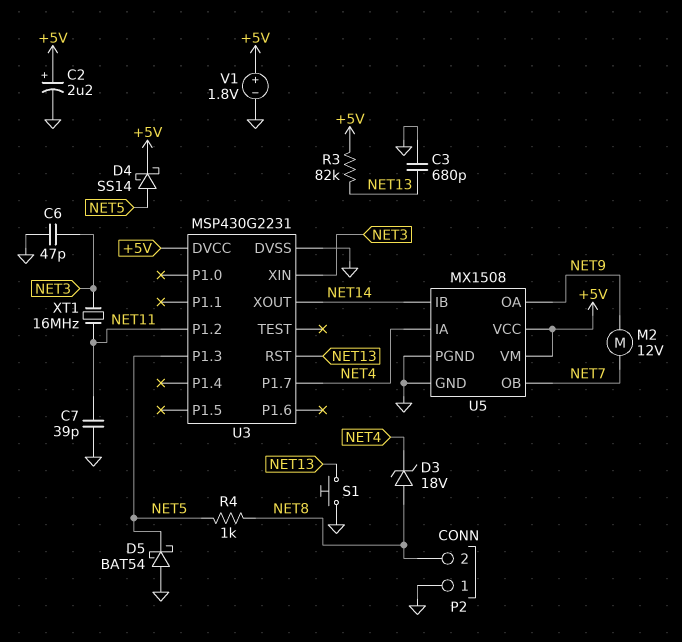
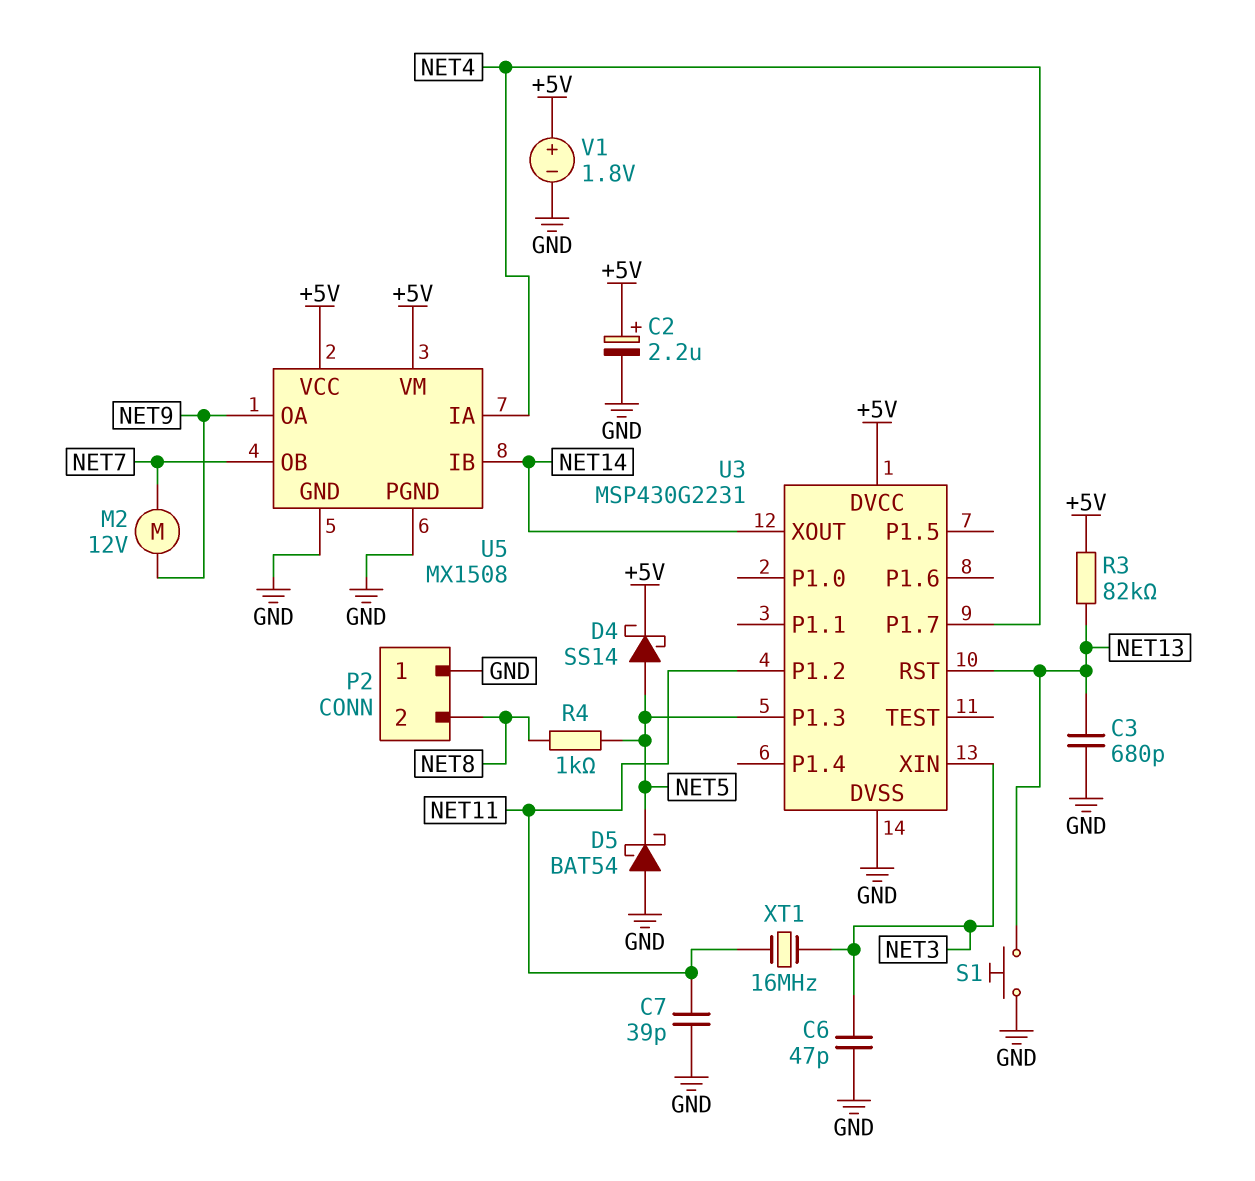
D3: zener 18V (A NET8, K NET4) -> none

